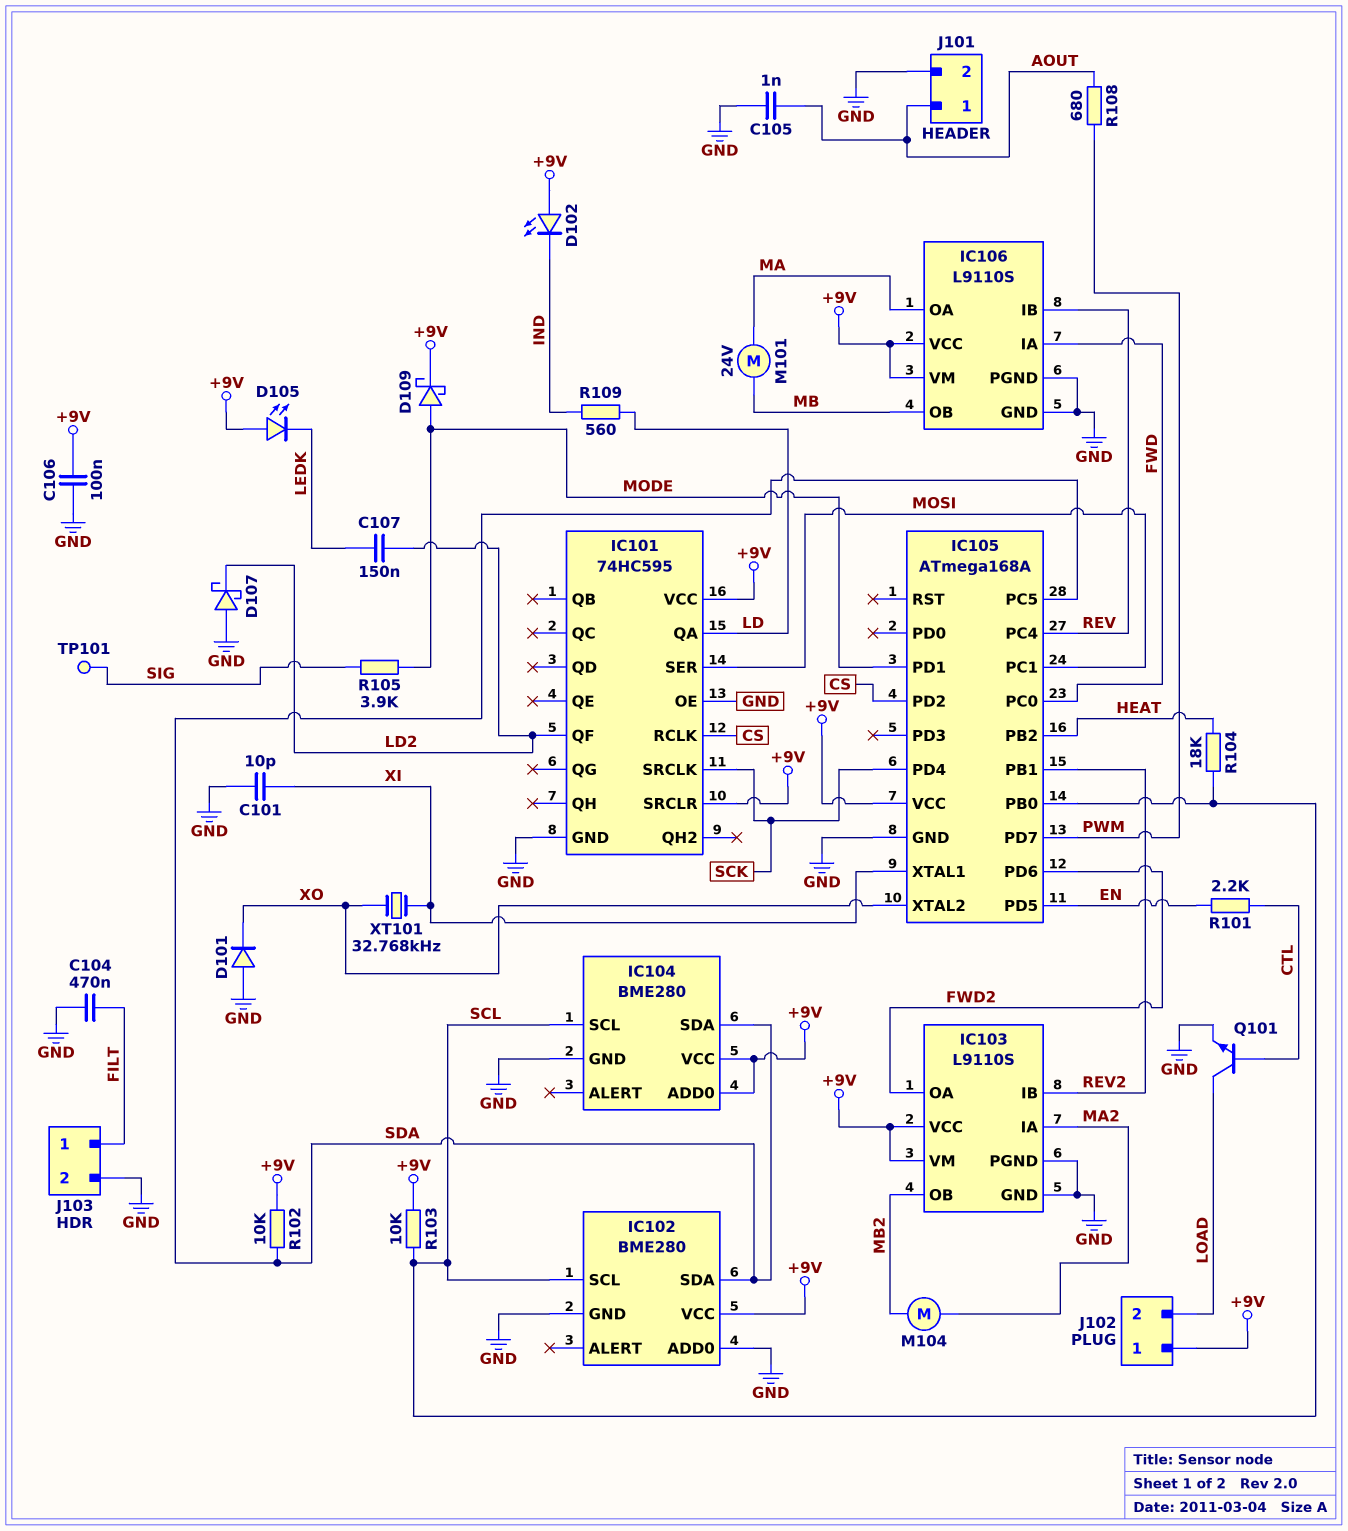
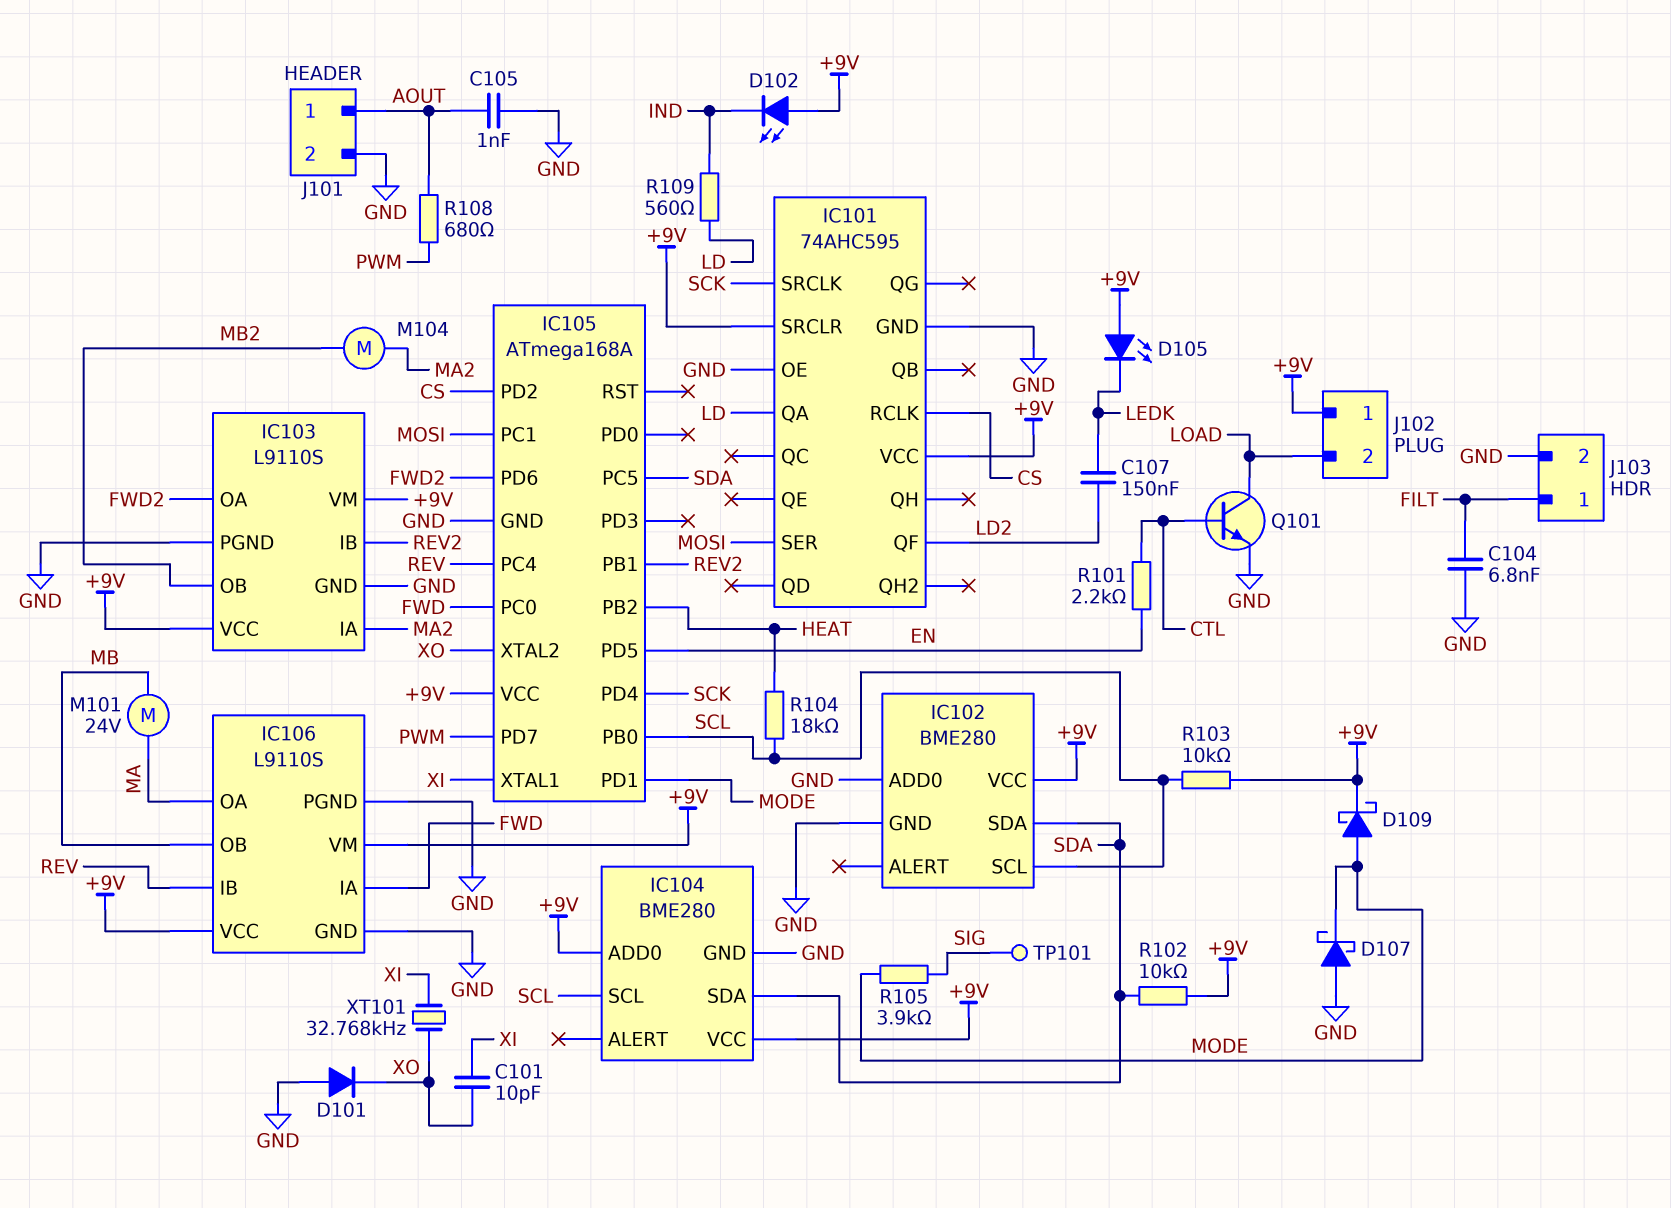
C101: 10pF (GND, XI) -> 10pF (XI, XO)
C104: 470nF (FILT, GND) -> 6.8nF (FILT, GND)
C106: 100nF (+9V, GND) -> none
D107: schottky (A GND, K LD2) -> schottky (A GND, K MODE)
IC101: 74HC595 -> 74AHC595

